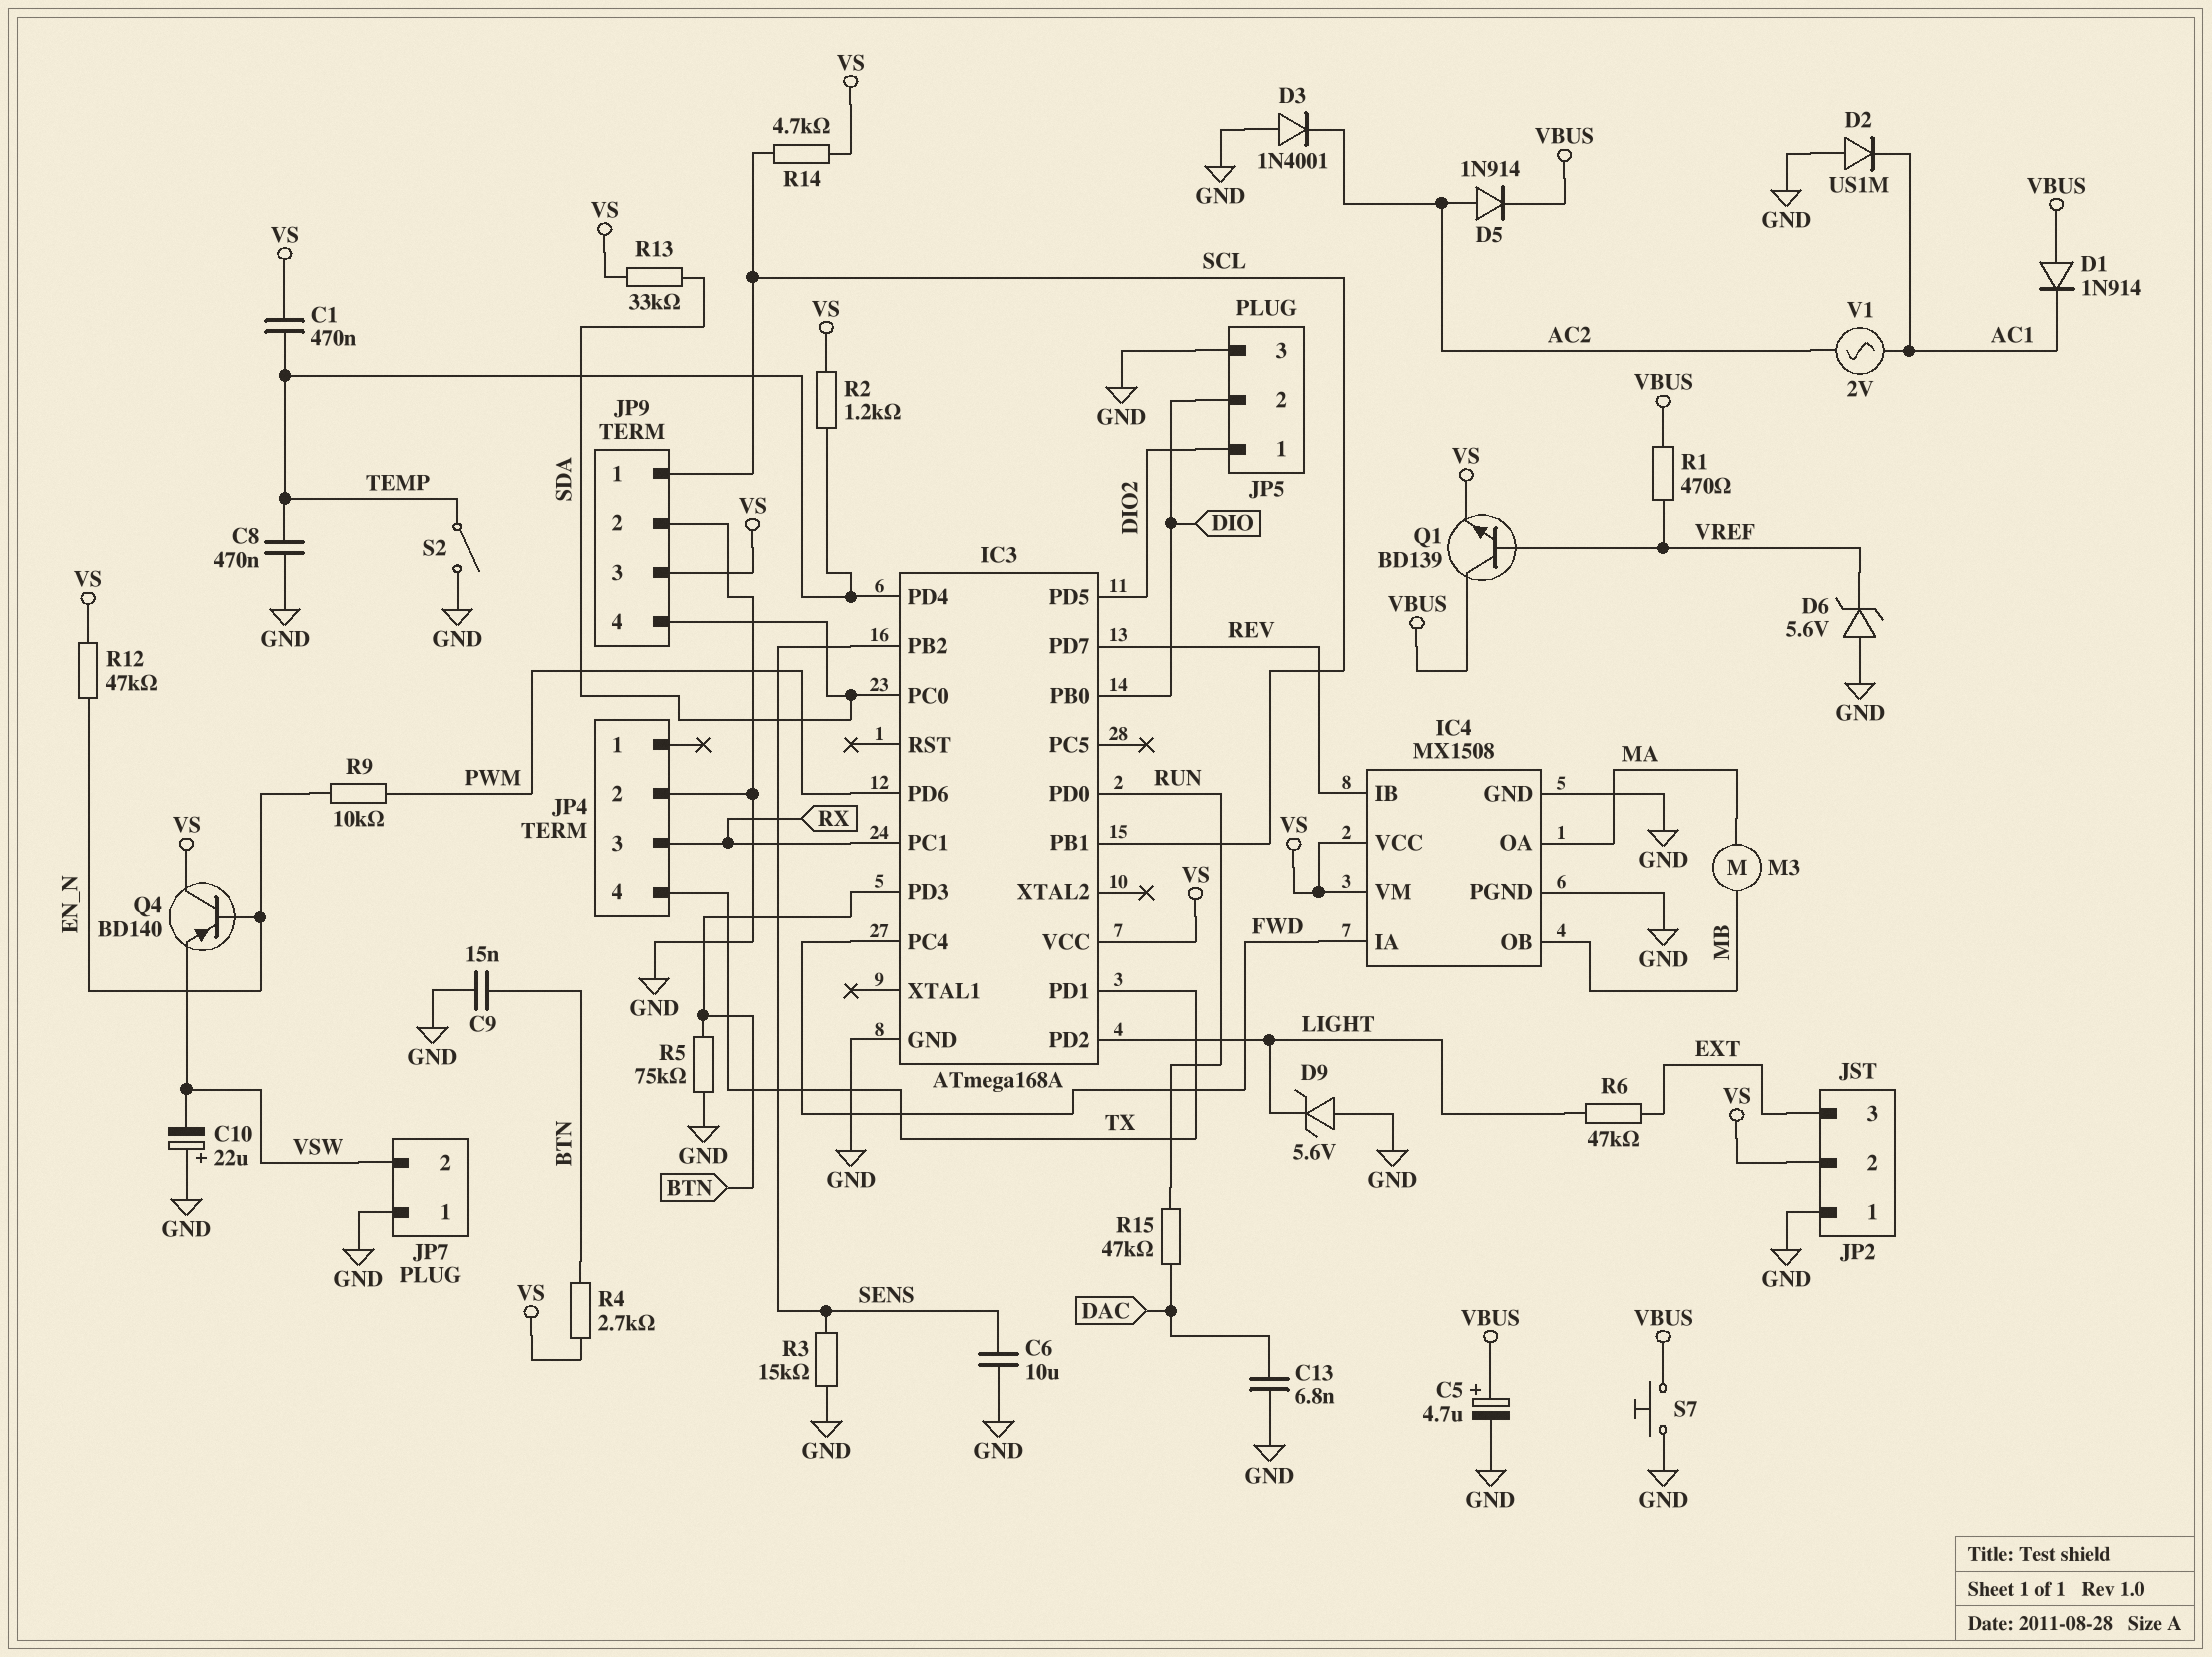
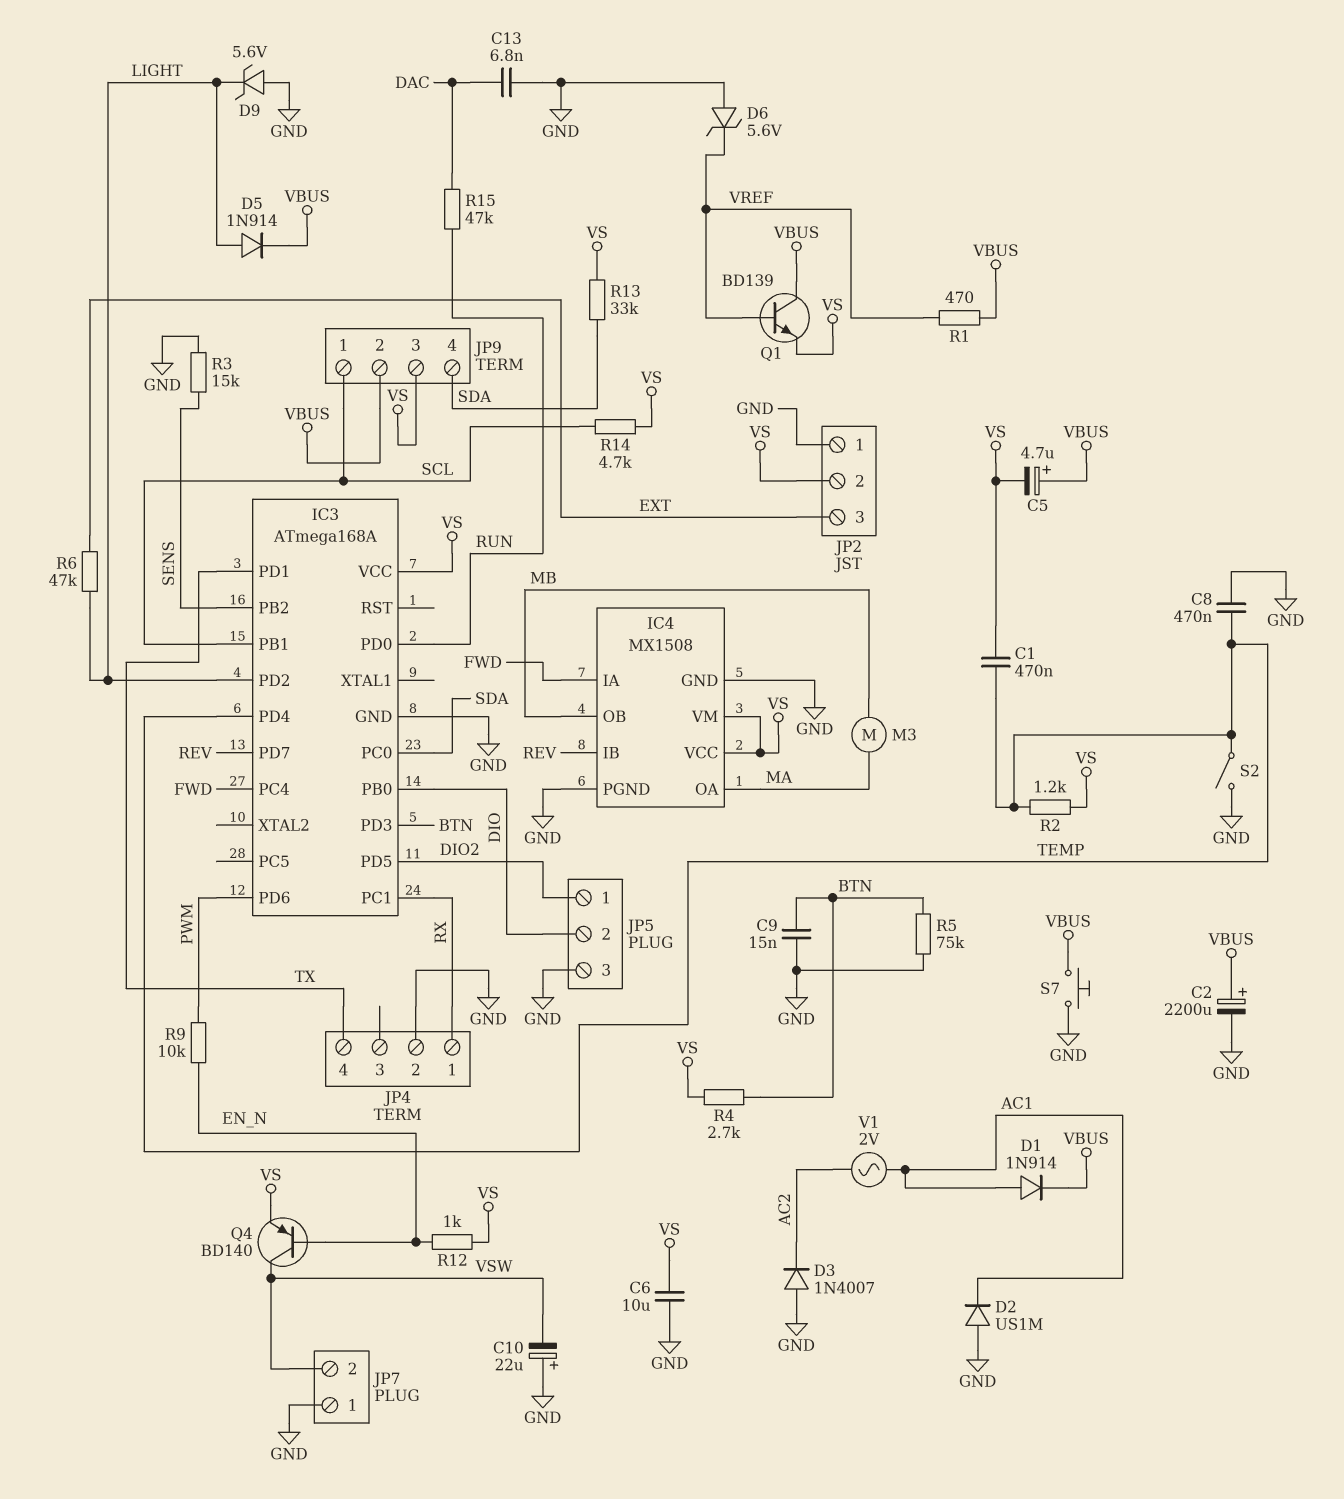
C2: none -> 2200uF (plus VBUS, minus GND)
C5: 4.7uF (plus VBUS, minus GND) -> 4.7uF (plus VBUS, minus VS)
C6: 10uF (GND, SENS) -> 10uF (GND, VS)
D1: diode 1N914 (A VBUS, K AC1) -> diode 1N914 (A AC1, K VBUS)
D3: diode 1N4001 (A GND, K AC2) -> diode 1N4007 (A GND, K AC2)
D5: diode 1N914 (A AC2, K VBUS) -> diode 1N914 (A LIGHT, K VBUS)
JP4 pin 1: none -> RX
JP4 pin 3: RX -> none
JP9 pin 2: GND -> VBUS
Q4: PNP BD140 (B EN_N, C VS, E VSW) -> PNP BD140 (B EN_N, C VSW, E VS)
R12: 47k (EN_N, VS) -> 1k (EN_N, VS)

